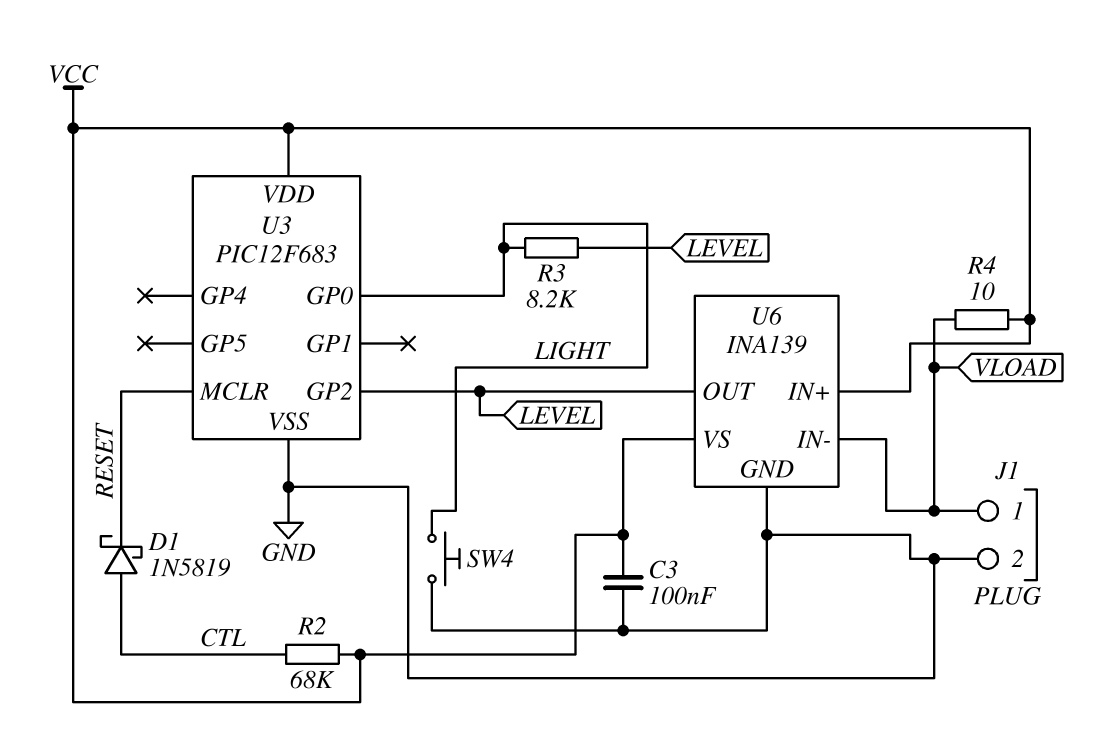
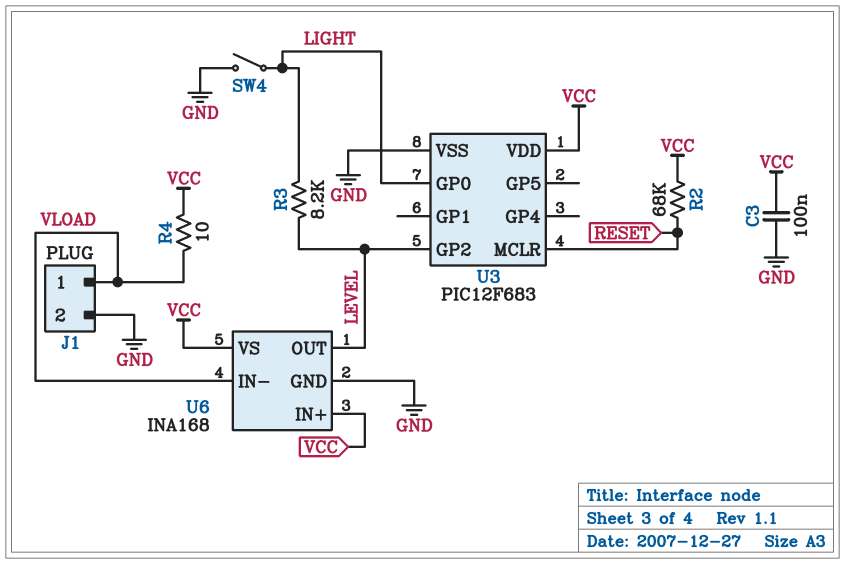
D1: schottky 1N5819 (A CTL, K RESET) -> none
R2: 68k (CTL, VCC) -> 68k (RESET, VCC)
SW4: button (GND, LIGHT) -> switch (GND, LIGHT)
U6: INA139 -> INA168

